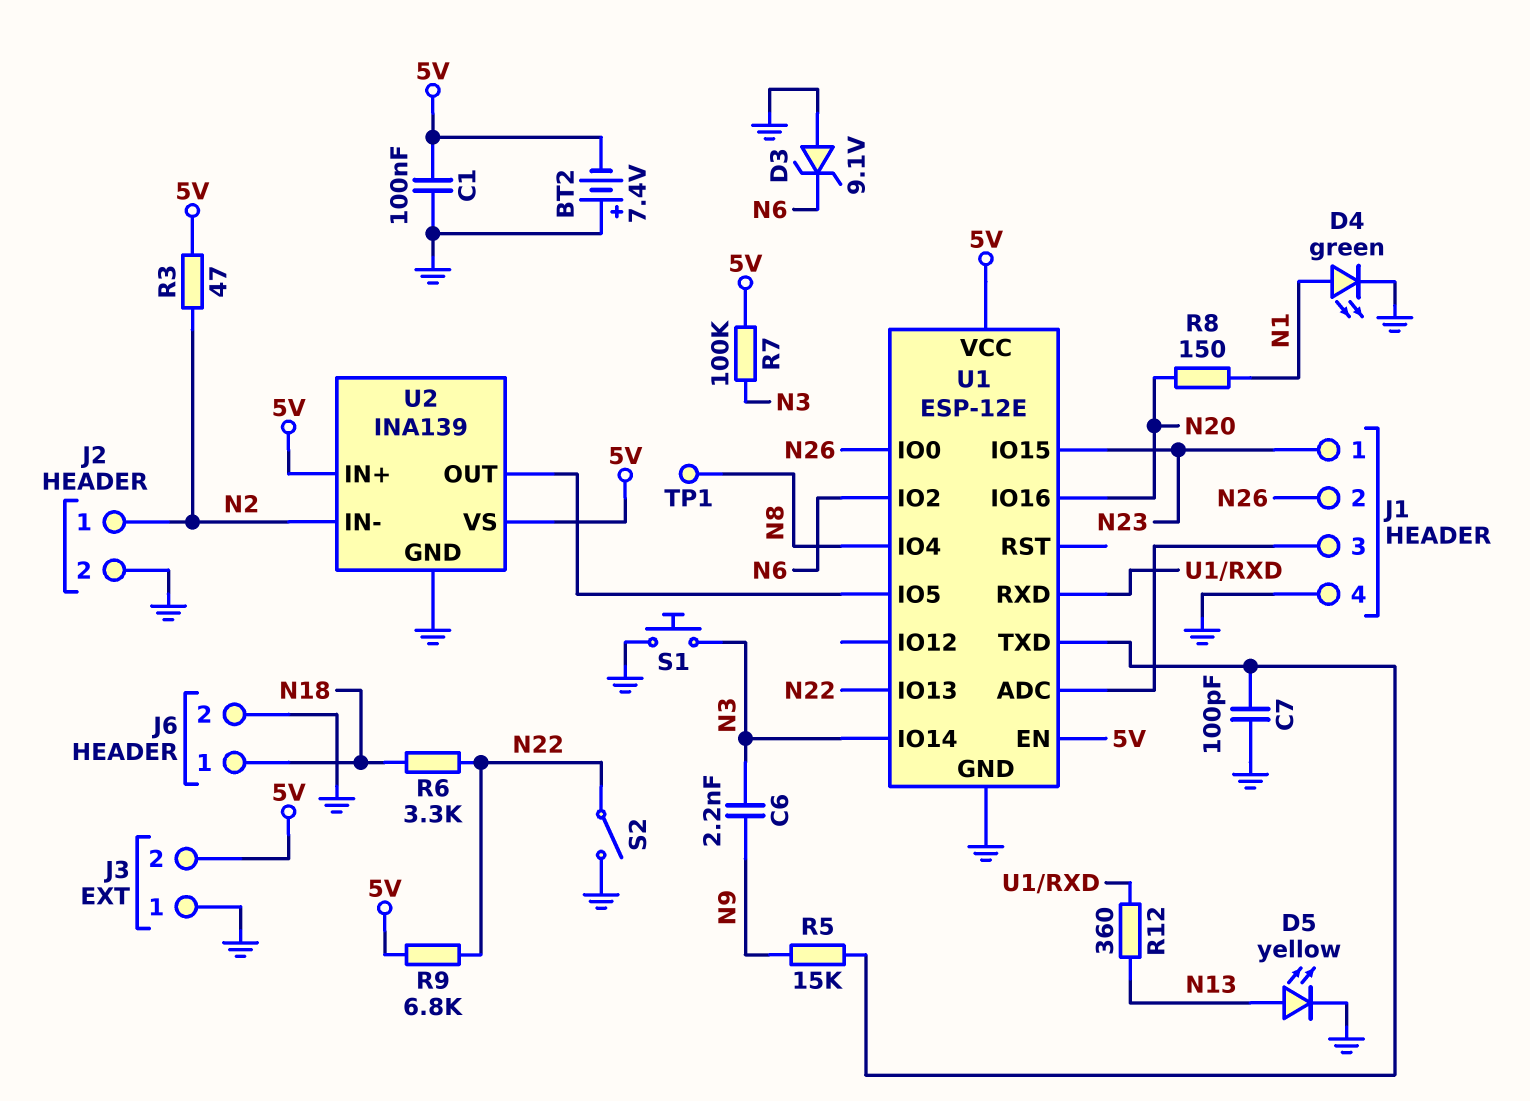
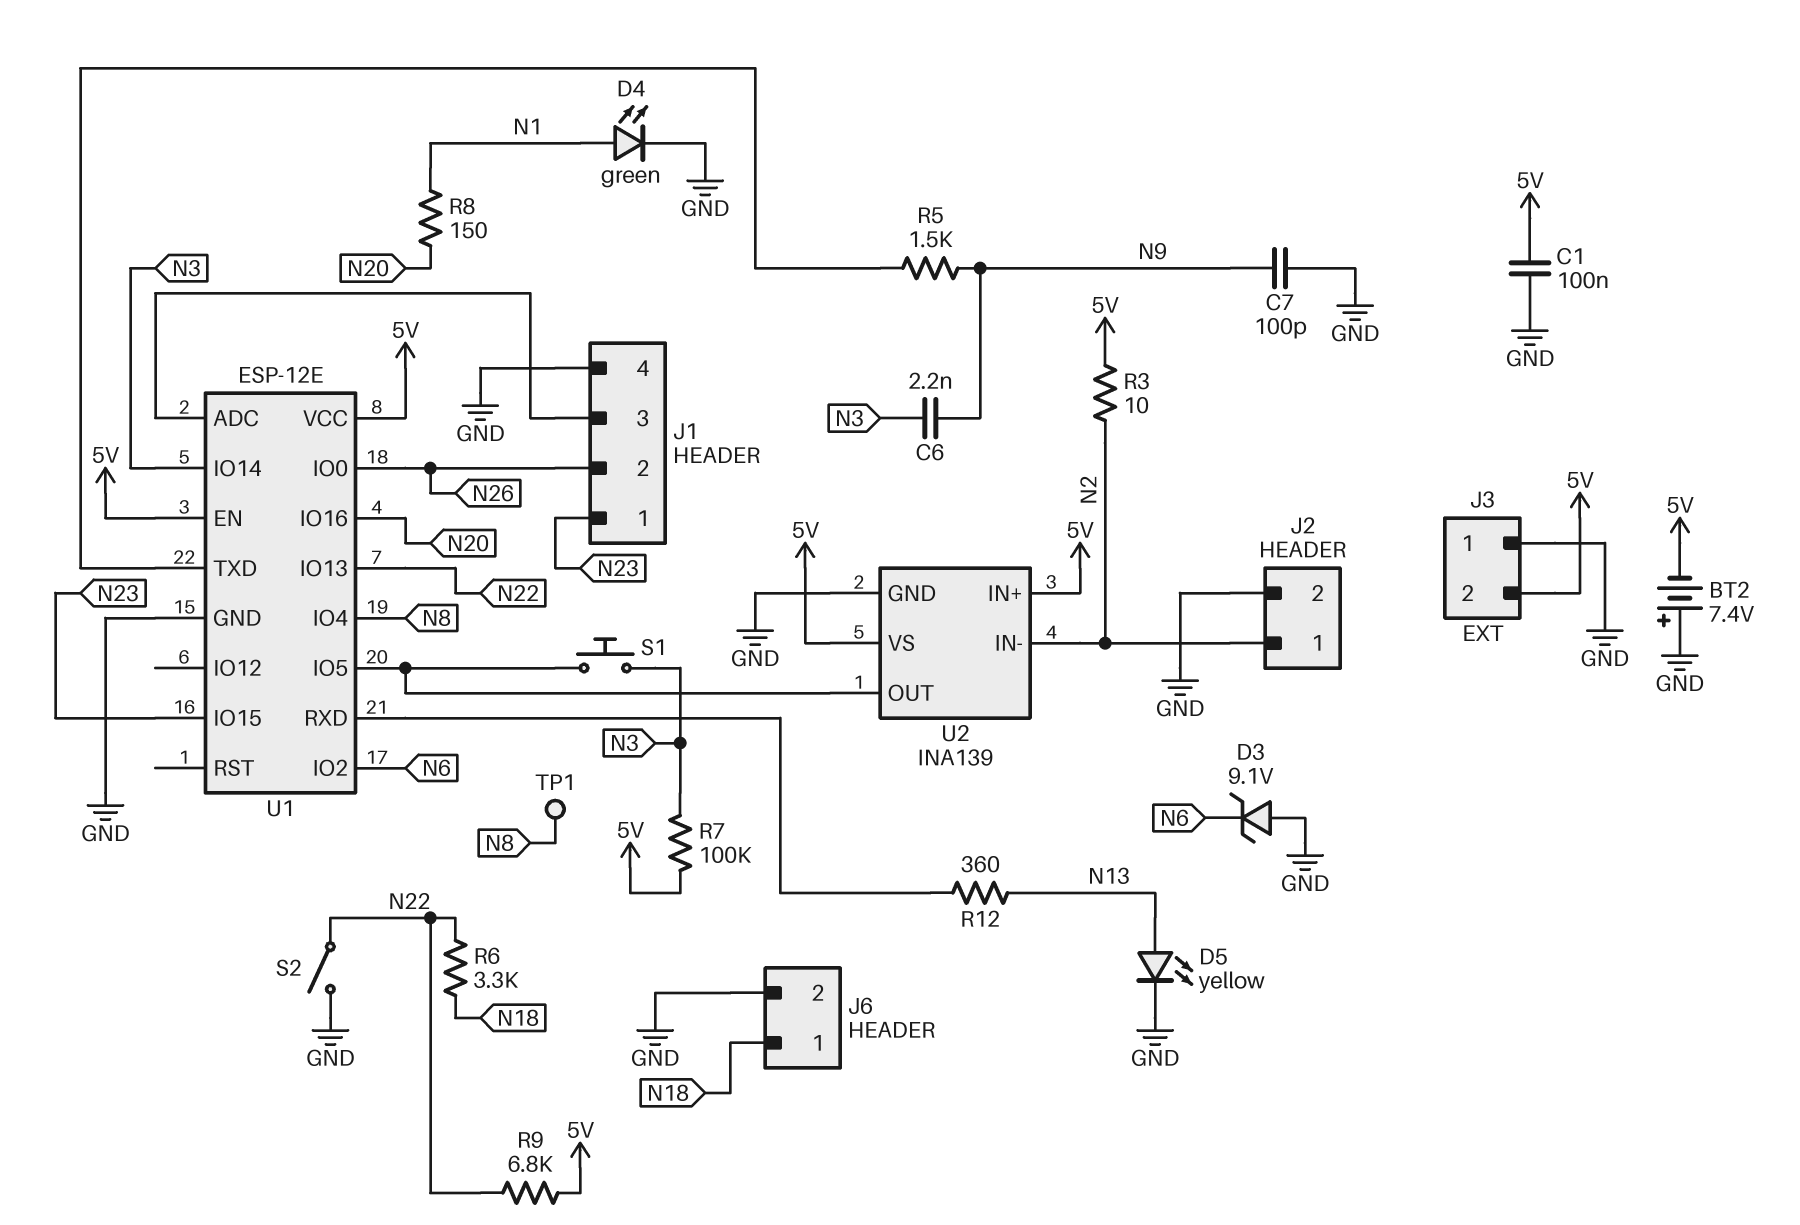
C7: 100pF (GND, U1/TXD) -> 100pF (GND, N9)
R3: 47 (5V, N2) -> 10 (5V, N2)
R5: 15k (N9, U1/TXD) -> 1.5k (N9, U1/TXD)
S1: button (GND, N3) -> button (N3, U1/IO5)

